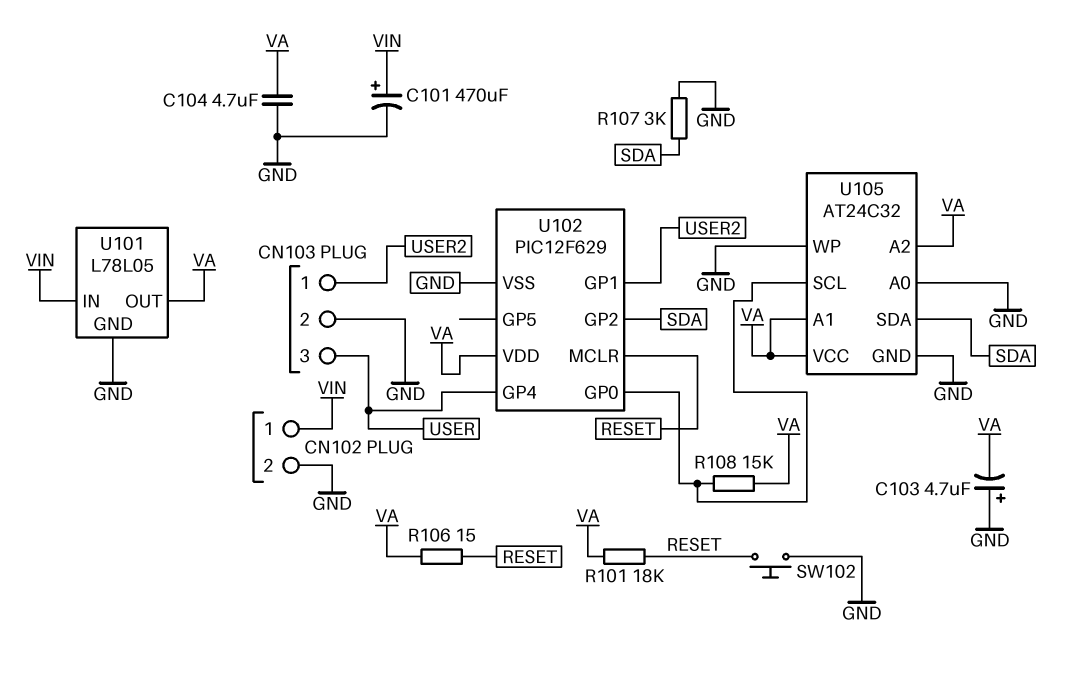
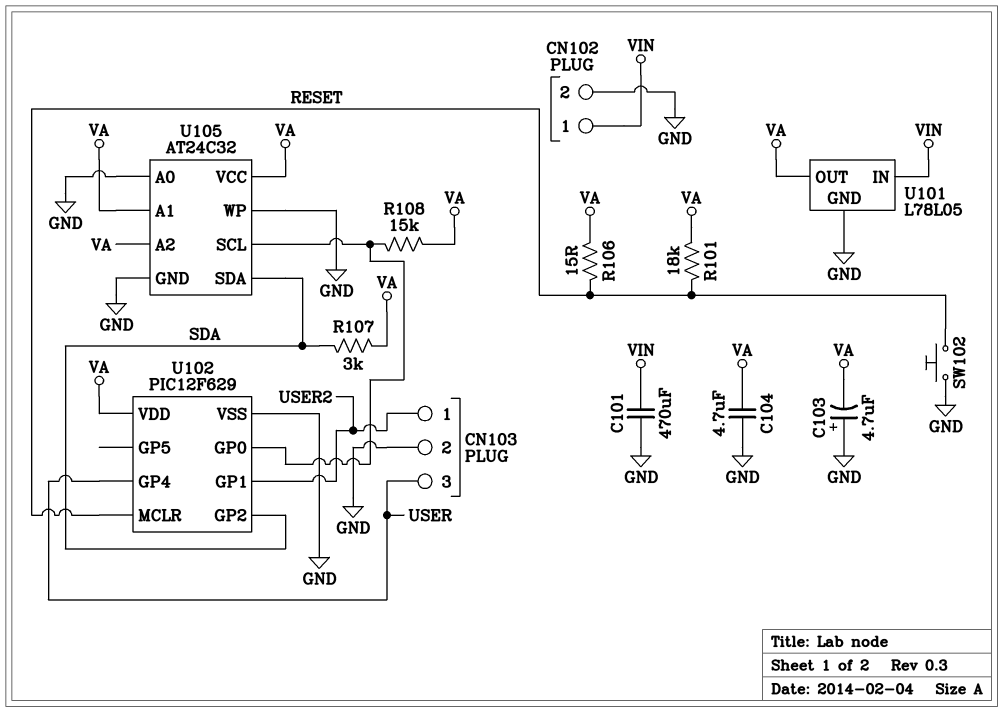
C101: 470uF (plus VIN, minus GND) -> 470uF (GND, VIN)
R107: 3k (GND, SDA) -> 3k (SDA, VA)

